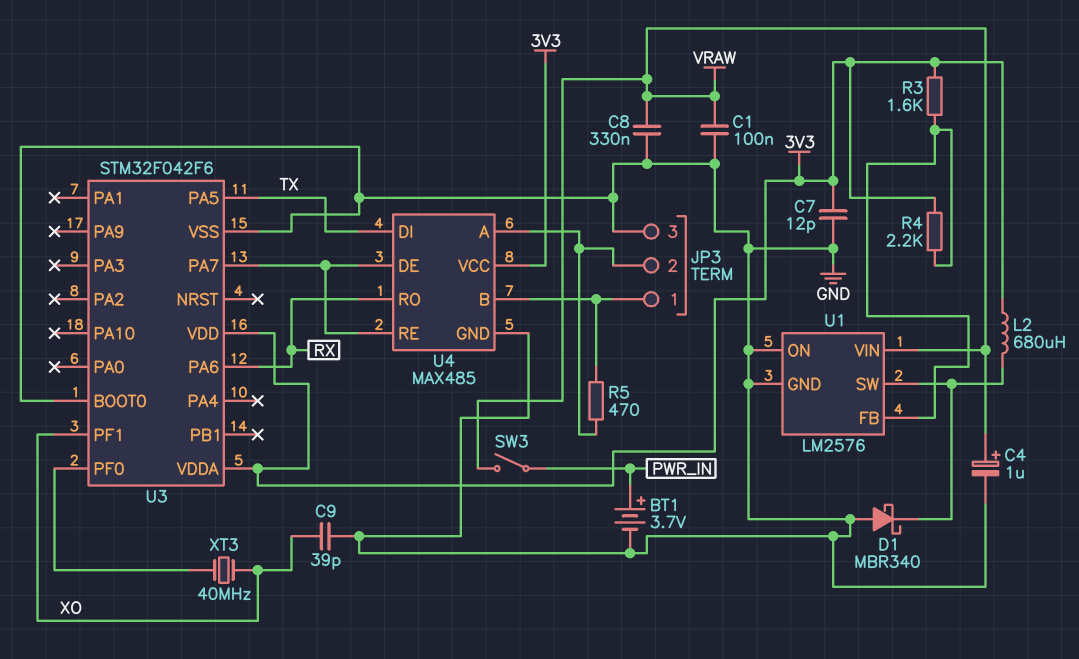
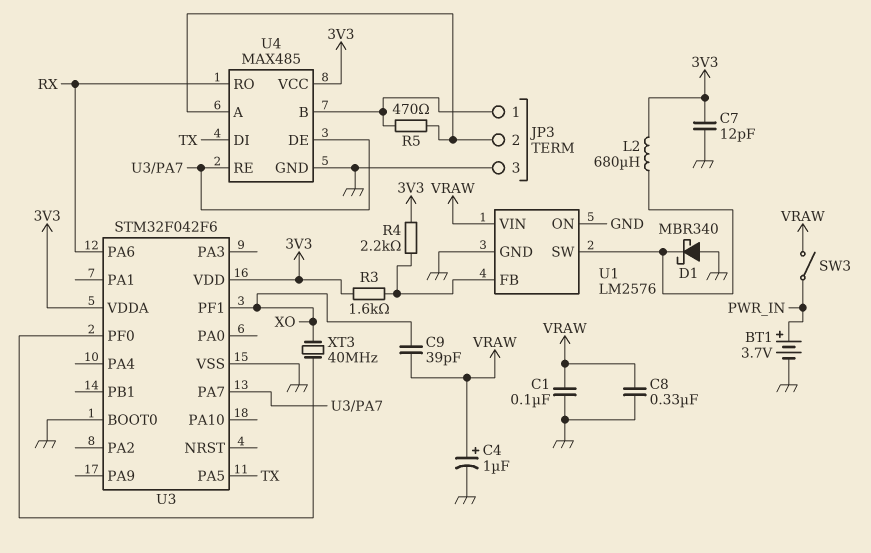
C9: 39pF (GND, XO) -> 39pF (VRAW, XO)

